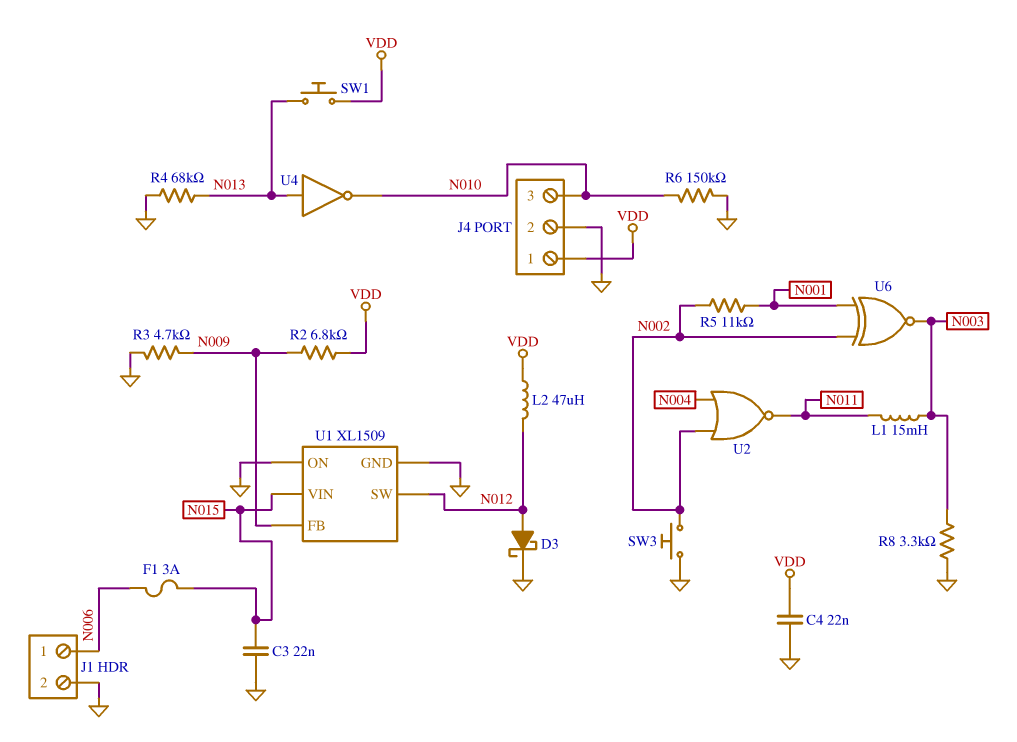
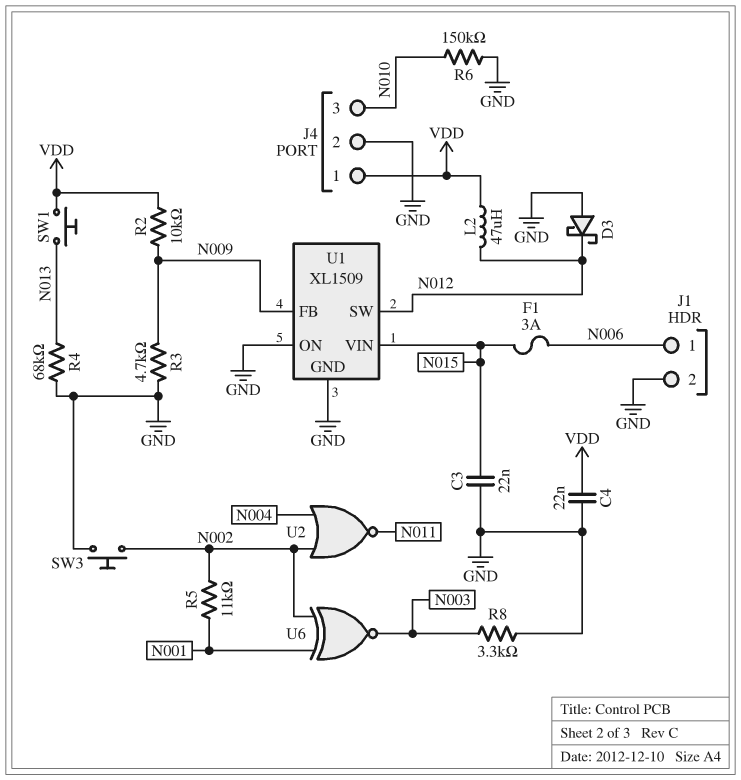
D3: schottky (A N012, K GND) -> schottky (A GND, K N012)
L1: 15mH (N003, N011) -> none
R2: 6.8k (N009, VDD) -> 10k (N009, VDD)
U4: NOT (in N013, out N010) -> none

